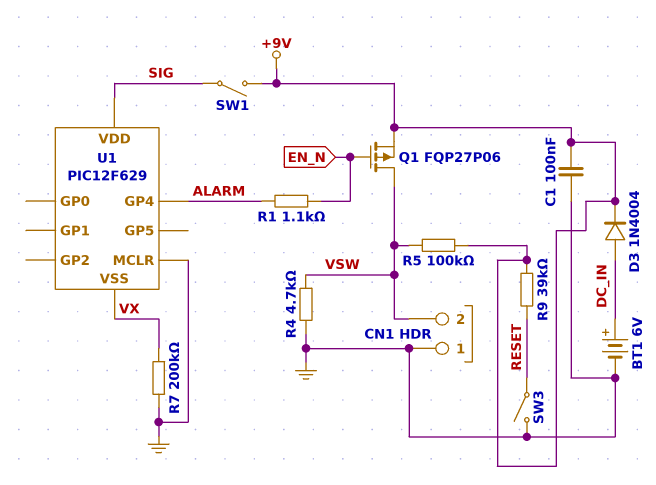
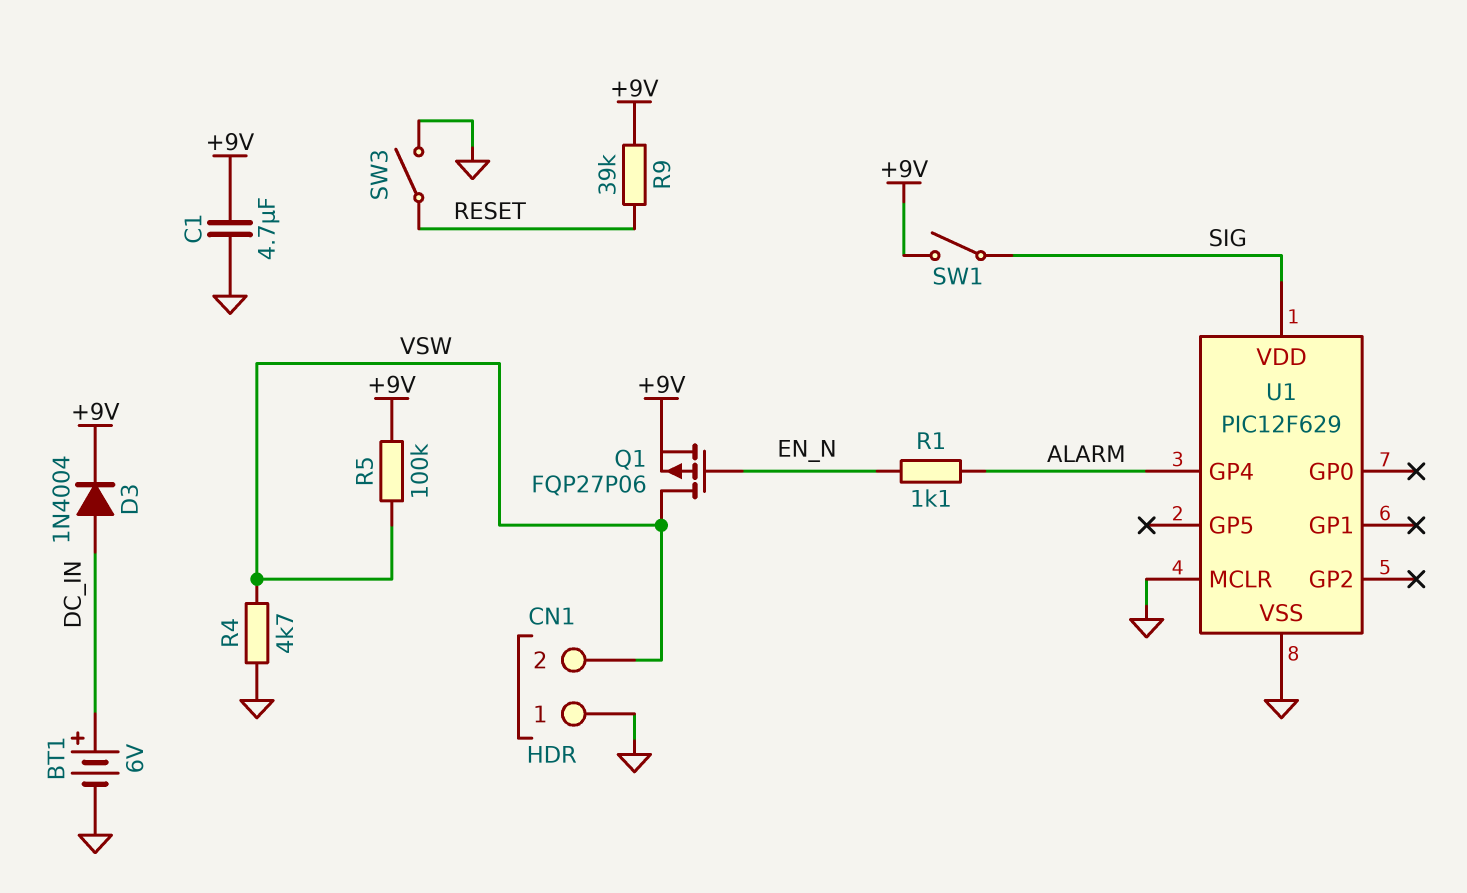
C1: 100nF (+9V, GND) -> 4.7uF (+9V, GND)
R7: 200k (GND, VX) -> none
U1 pin VSS: VX -> GND

